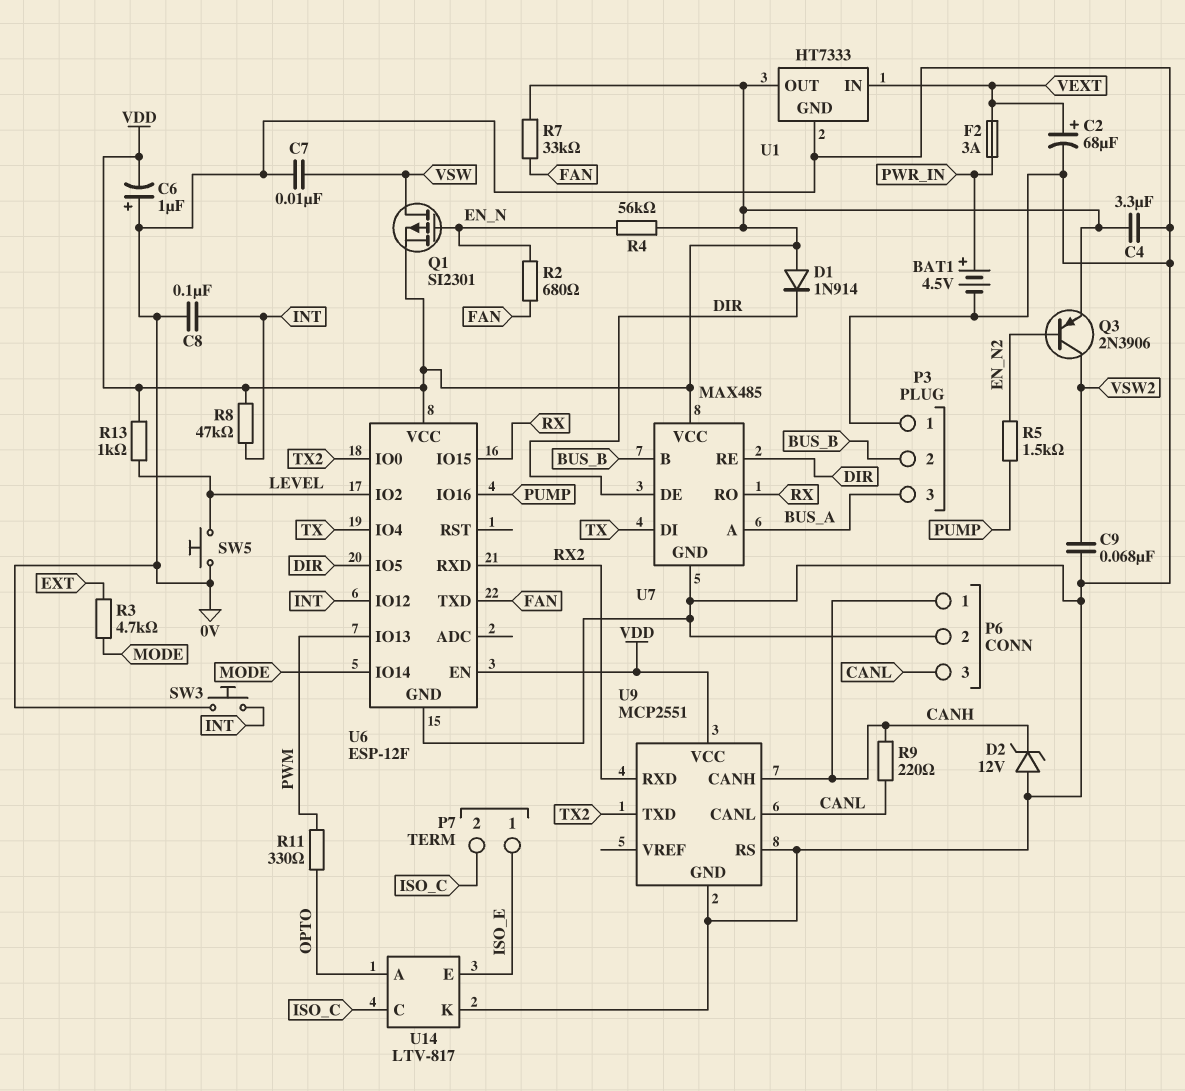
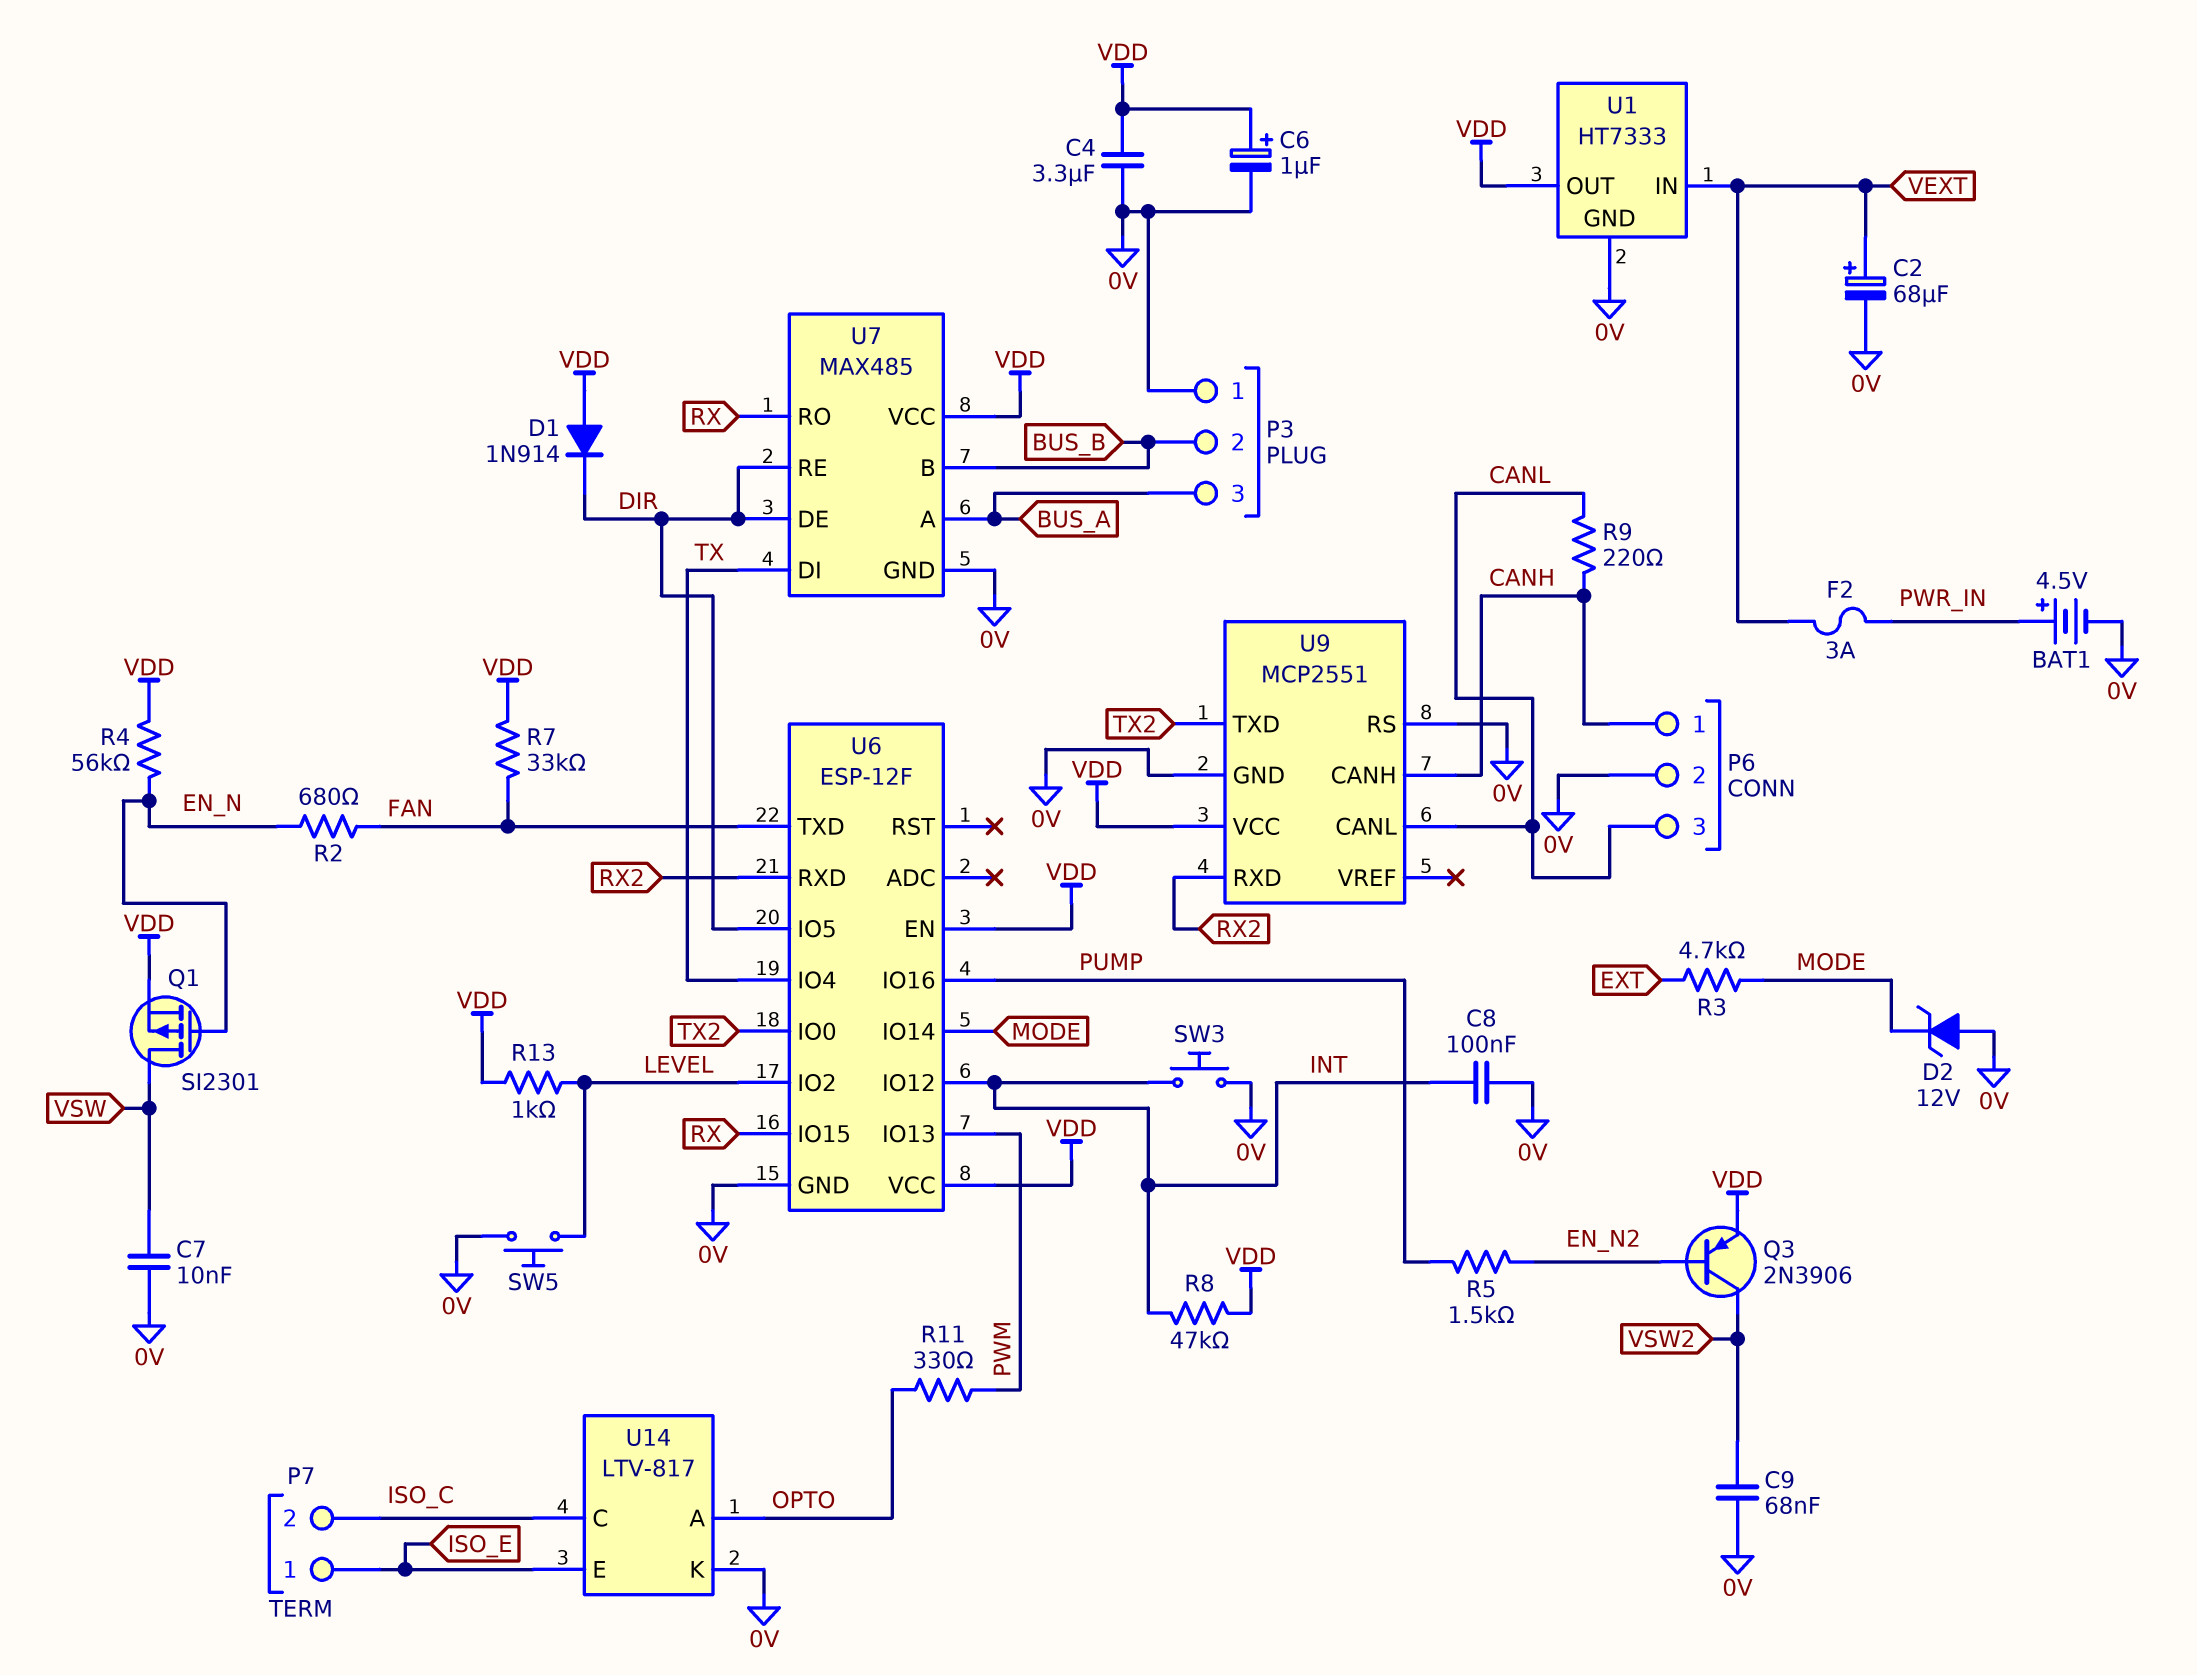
C6: 1uF (plus 0V, minus VDD) -> 1uF (plus VDD, minus 0V)
D2: zener 12V (A 0V, K CANH) -> zener 12V (A 0V, K MODE)

